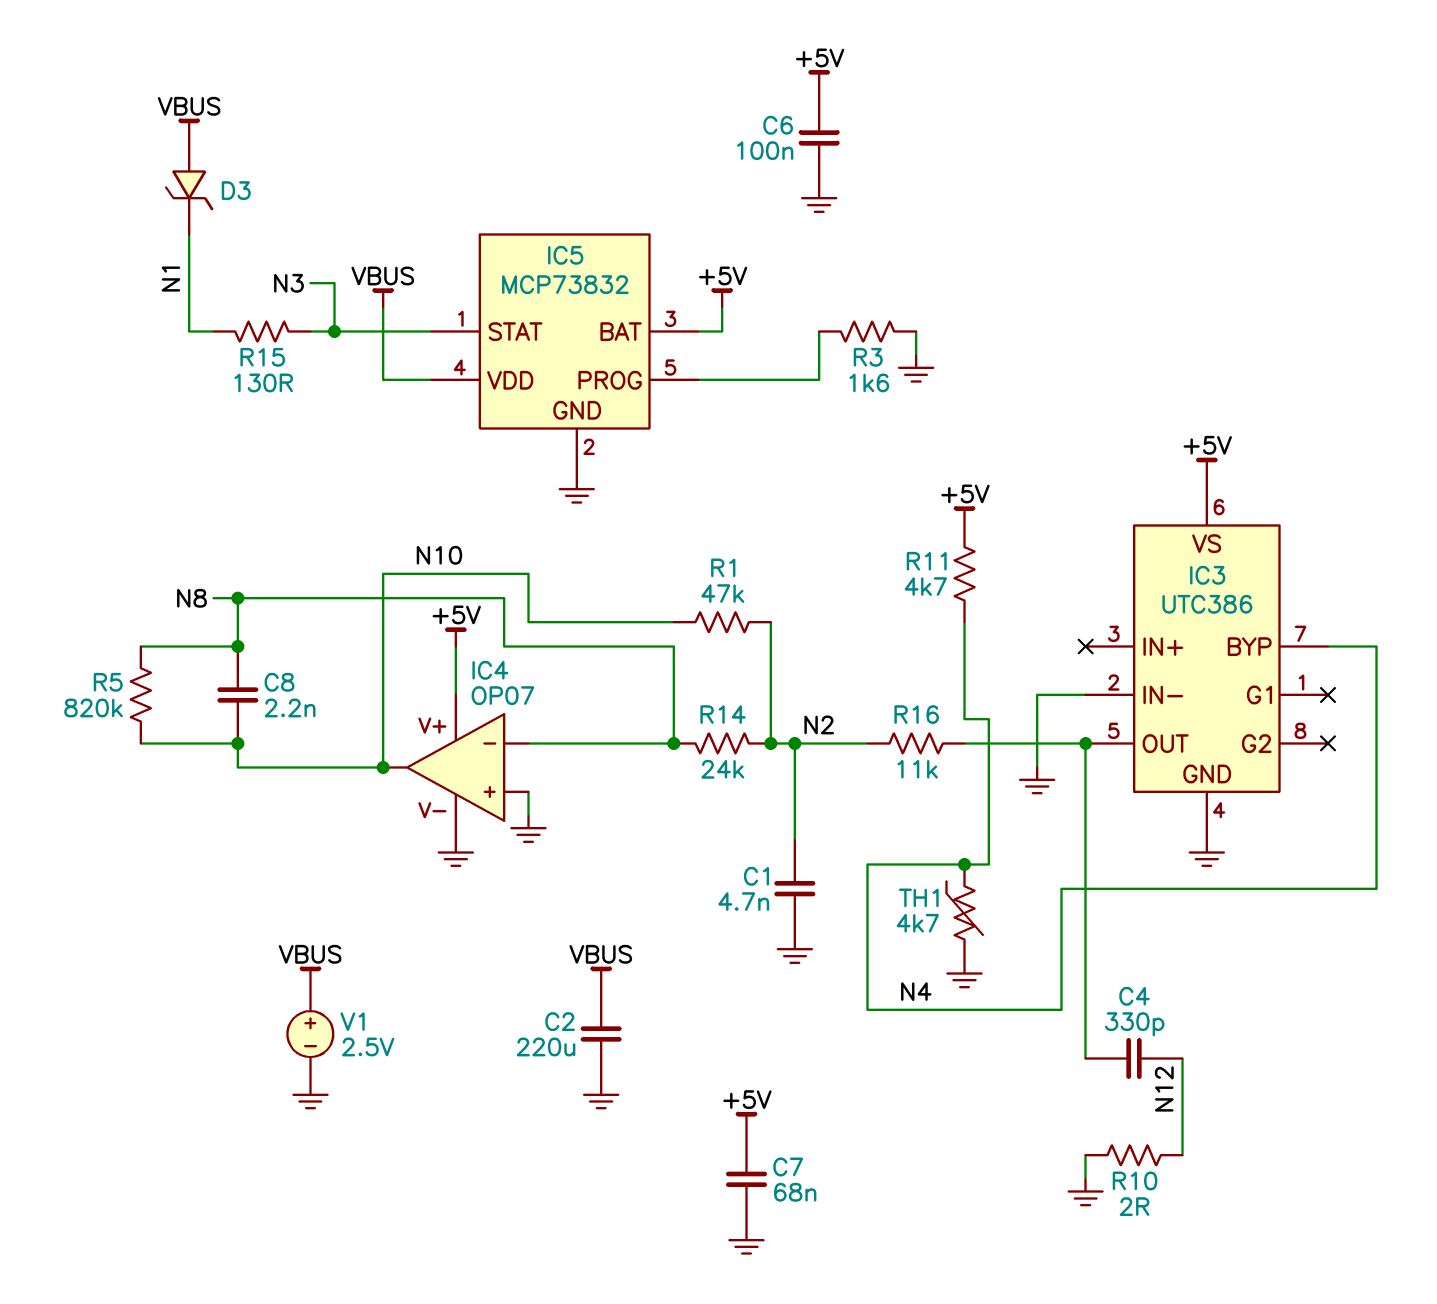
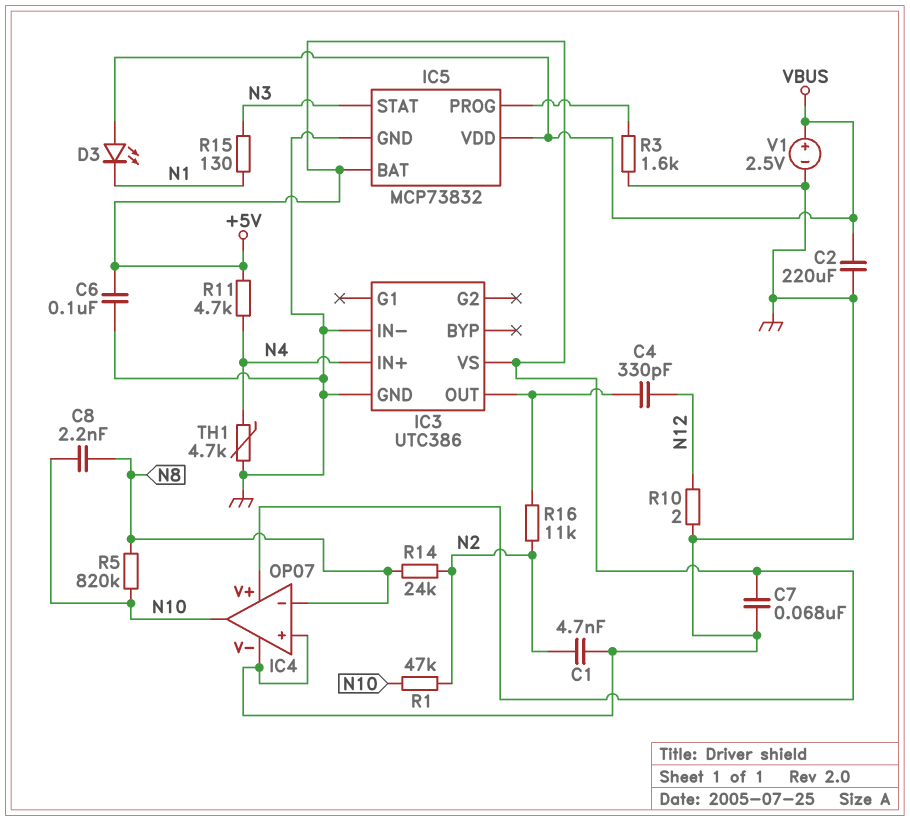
D3: zener (A VBUS, K N1) -> LED (A VBUS, K N1)
IC3 pin BYP: N4 -> none
IC3 pin IN+: none -> N4

